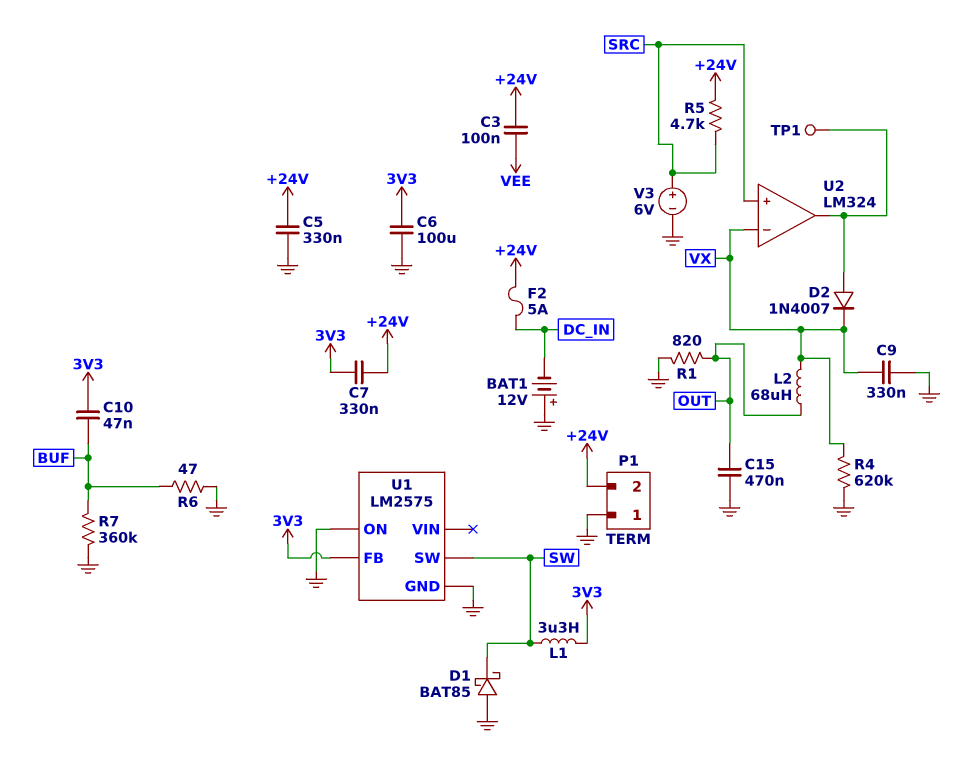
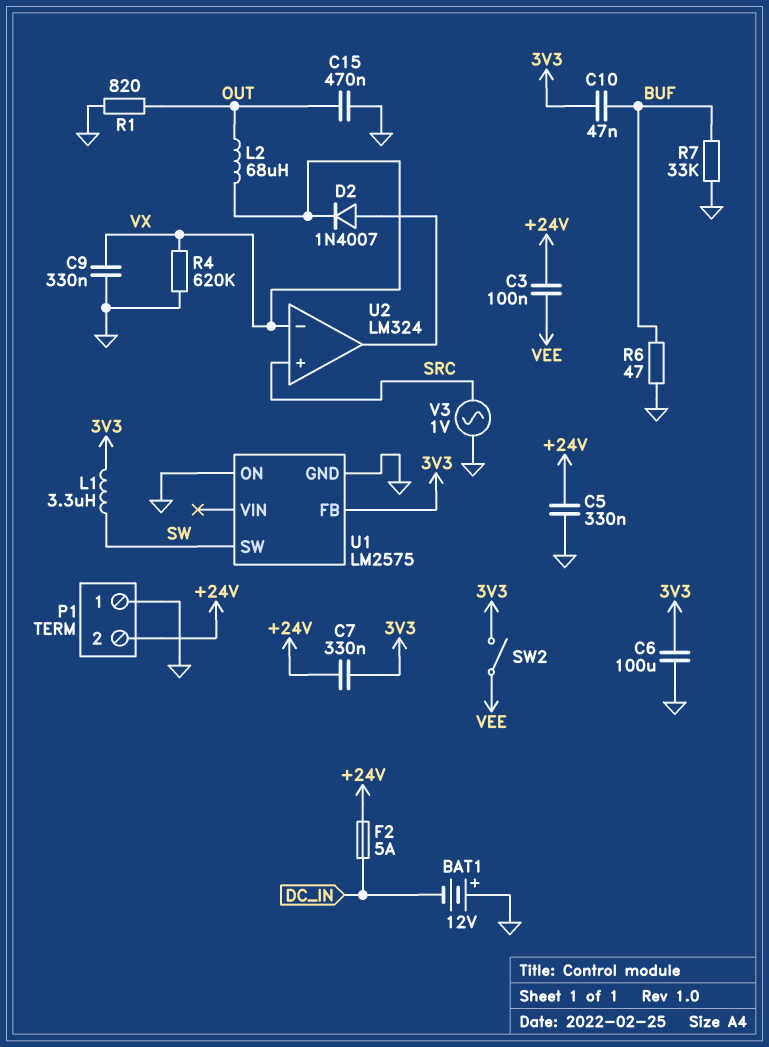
D1: schottky BAT85 (A GND, K SW) -> none
R5: 4.7k (+24V, SRC) -> none
R7: 360k (BUF, GND) -> 33k (BUF, GND)
SW2: none -> switch (3V3, VEE)
TP1: test point (U2/out) -> none
V3: 6V (plus SRC, minus GND) -> AC 1V (GND, SRC)

